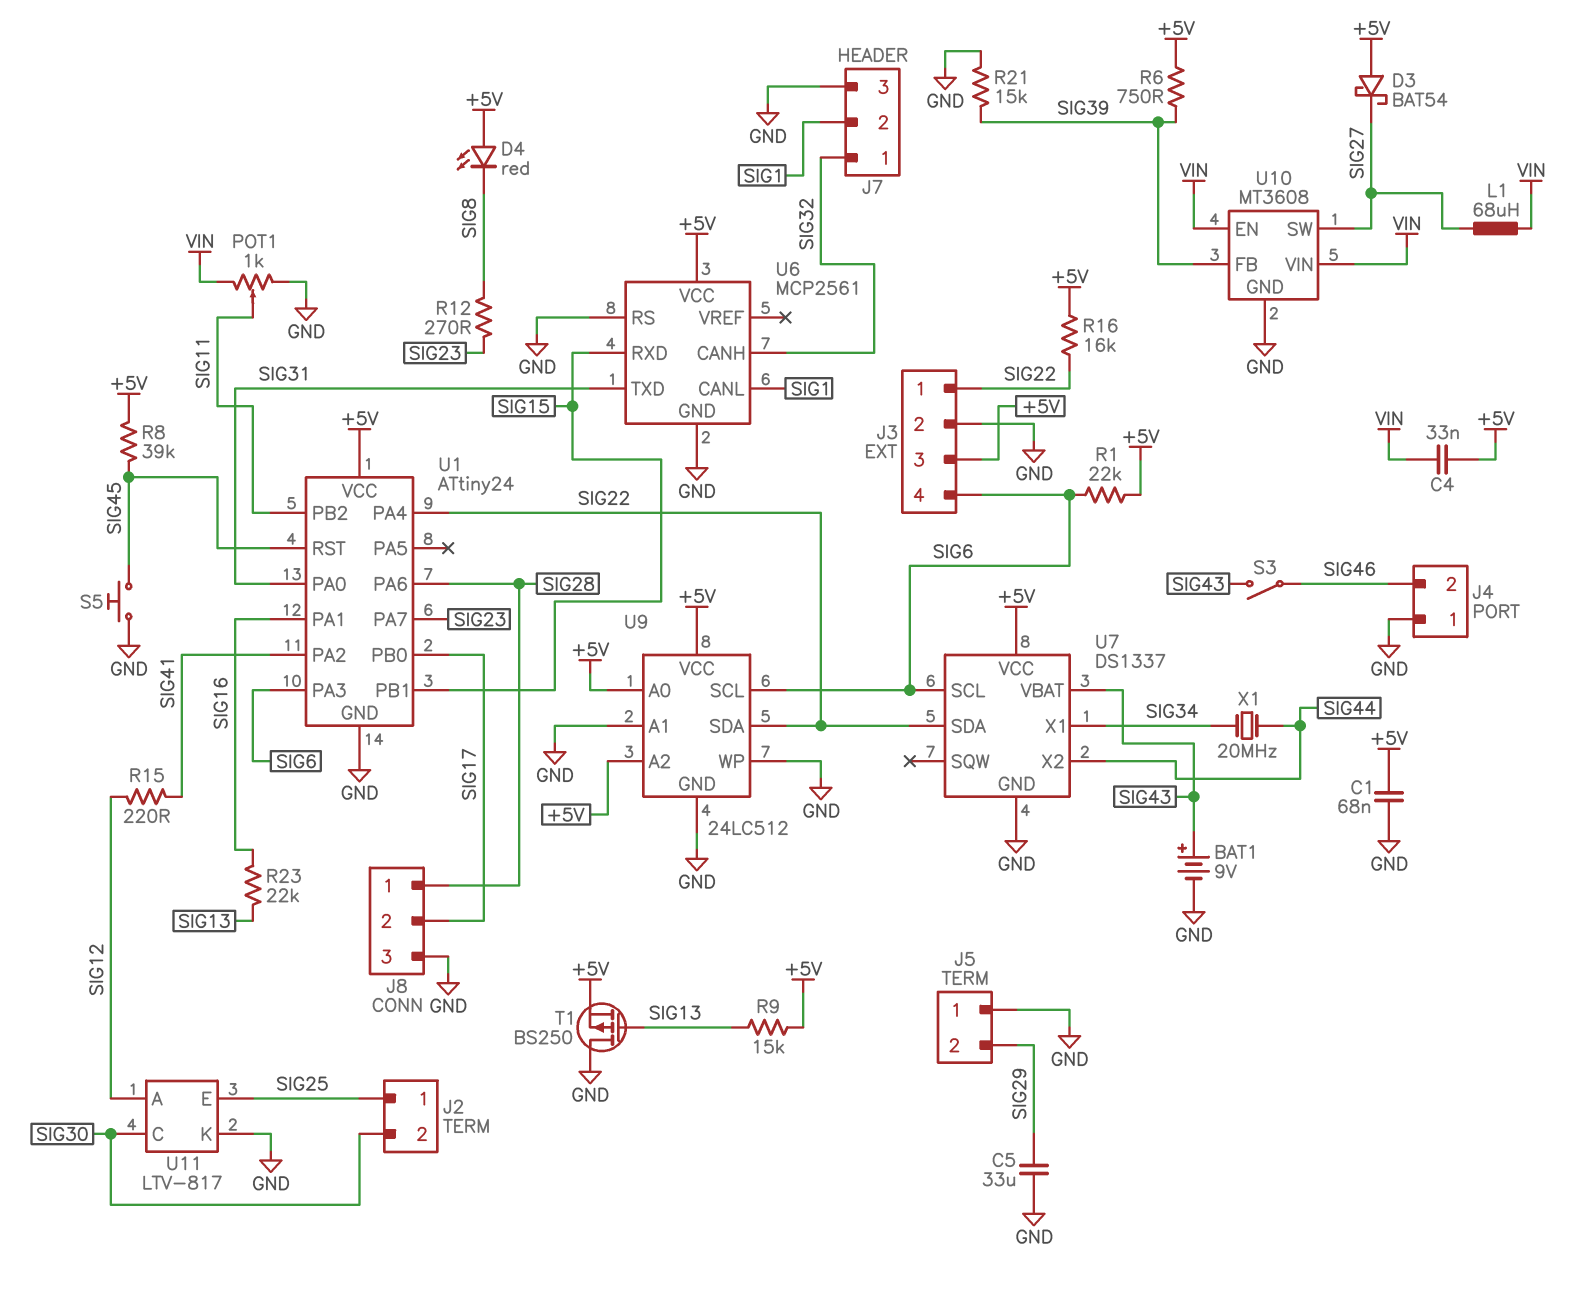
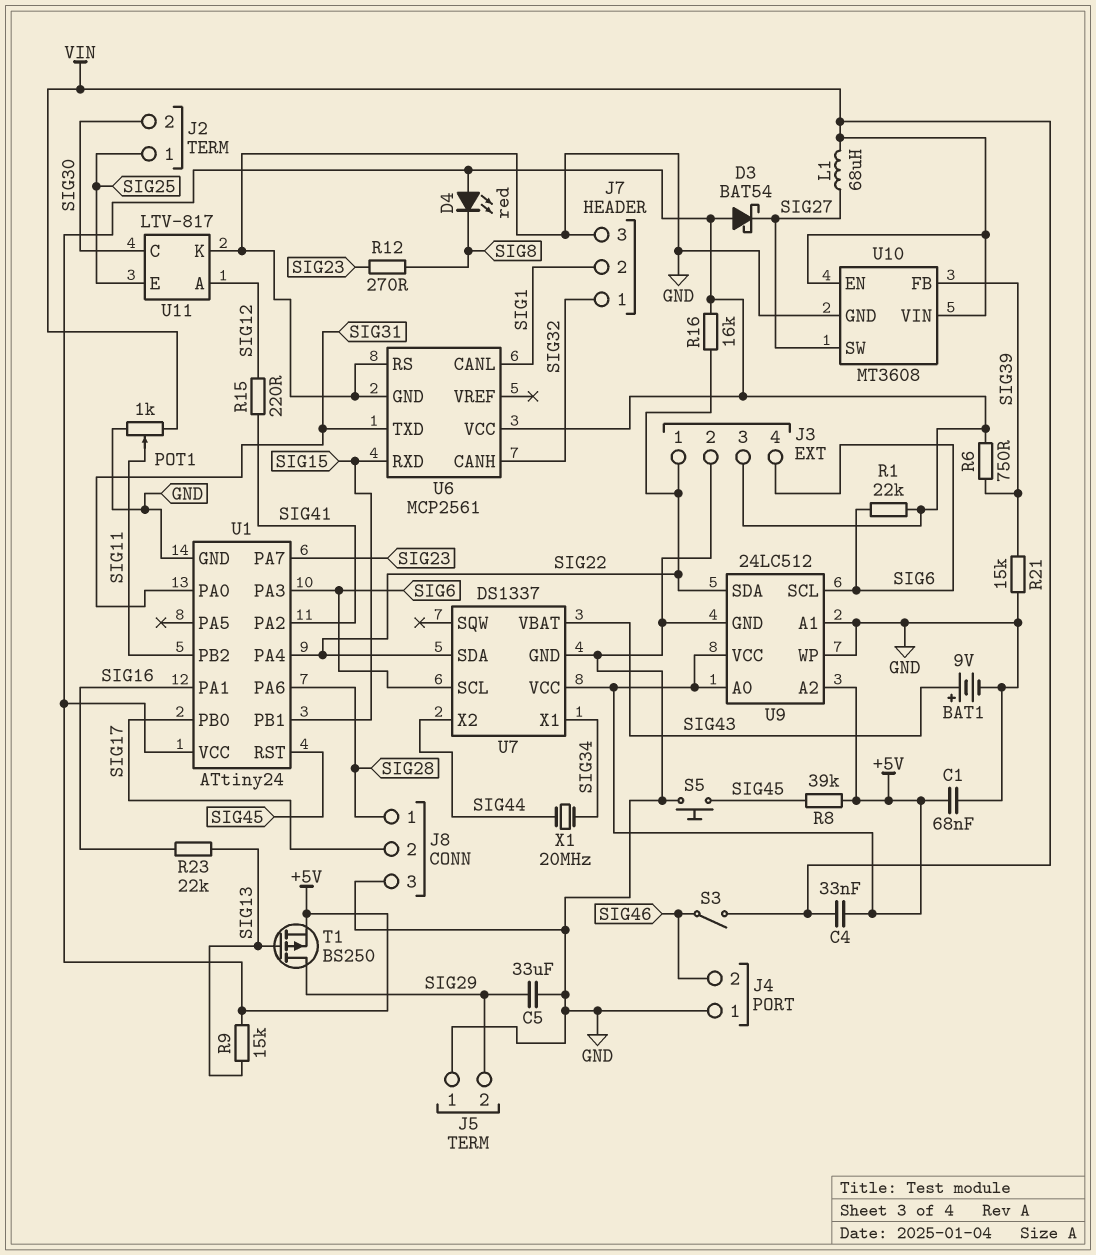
S3: switch (SIG43, SIG46) -> switch (SIG46, VIN)
T1: PMOS BS250 (G SIG13, D GND, S +5V) -> PMOS BS250 (G SIG13, D SIG29, S +5V)

